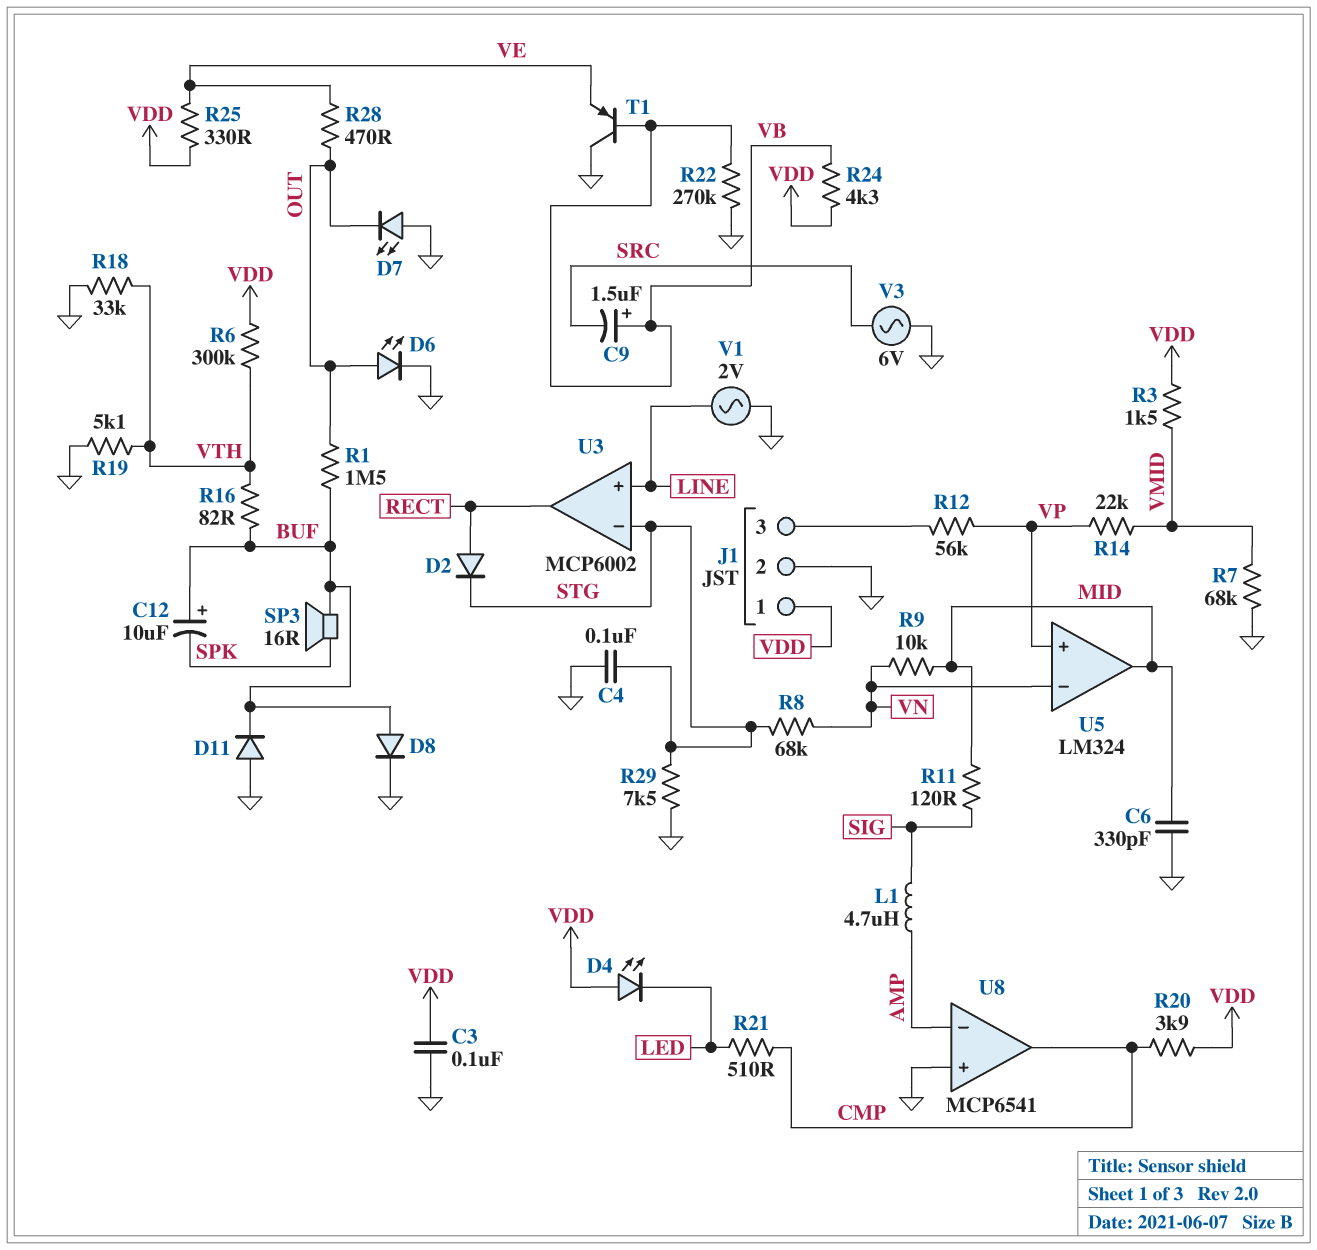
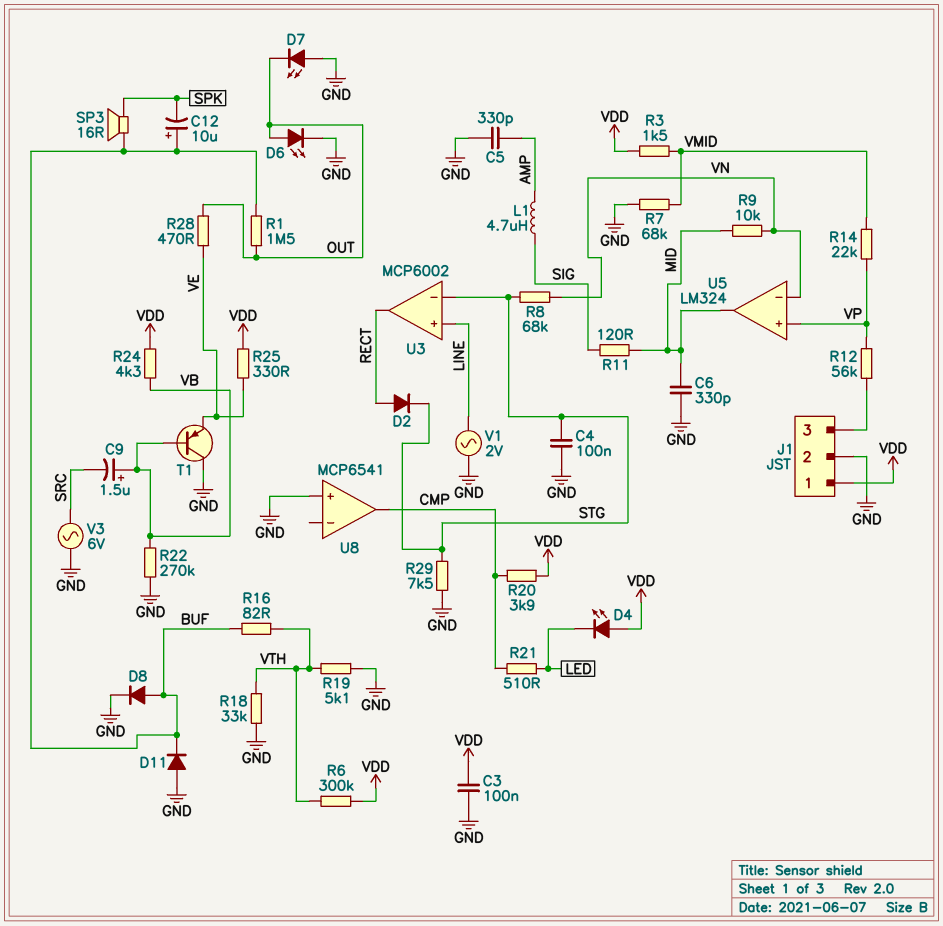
C5: none -> 330pF (AMP, GND)
U8 pin in-: AMP -> none

